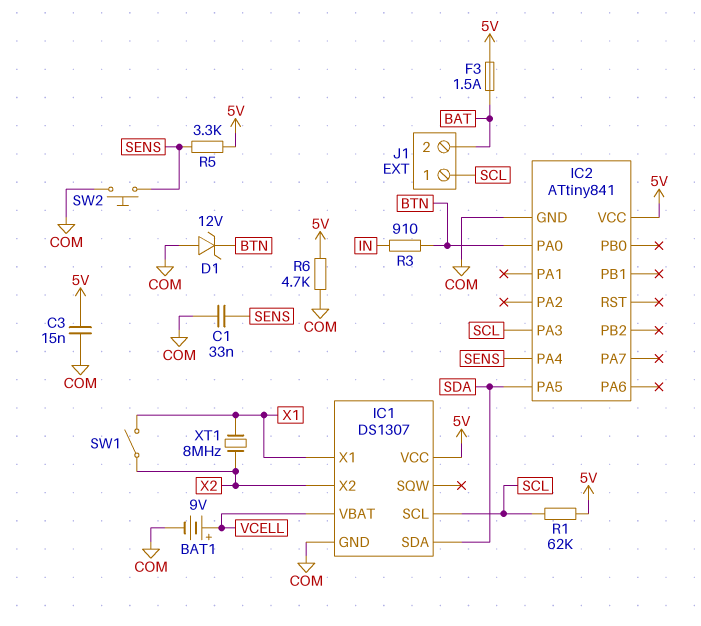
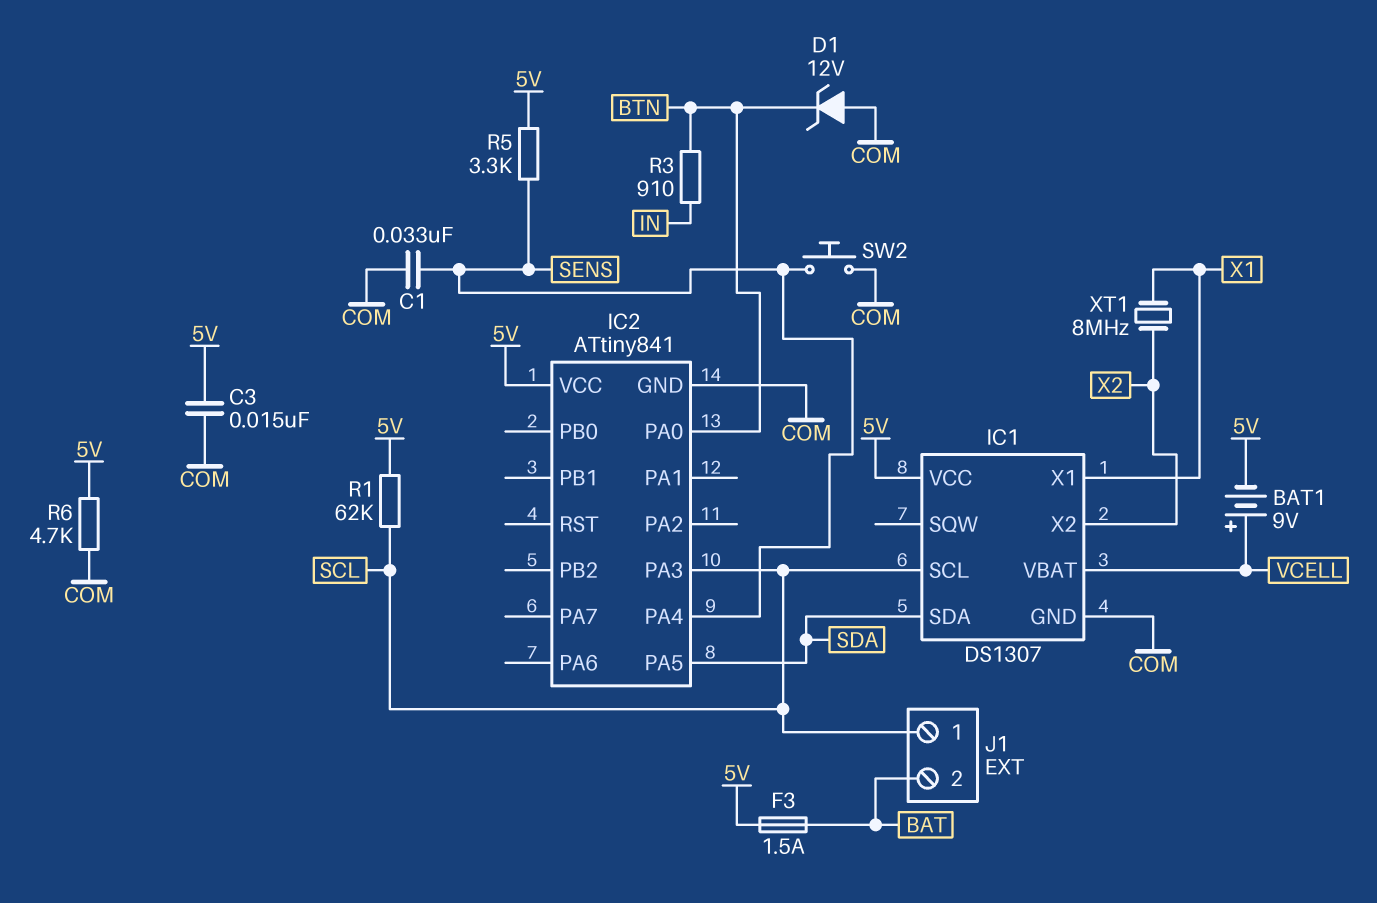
BAT1: 9V (plus VCELL, minus COM) -> 9V (plus VCELL, minus 5V)
SW1: switch (X1, X2) -> none

